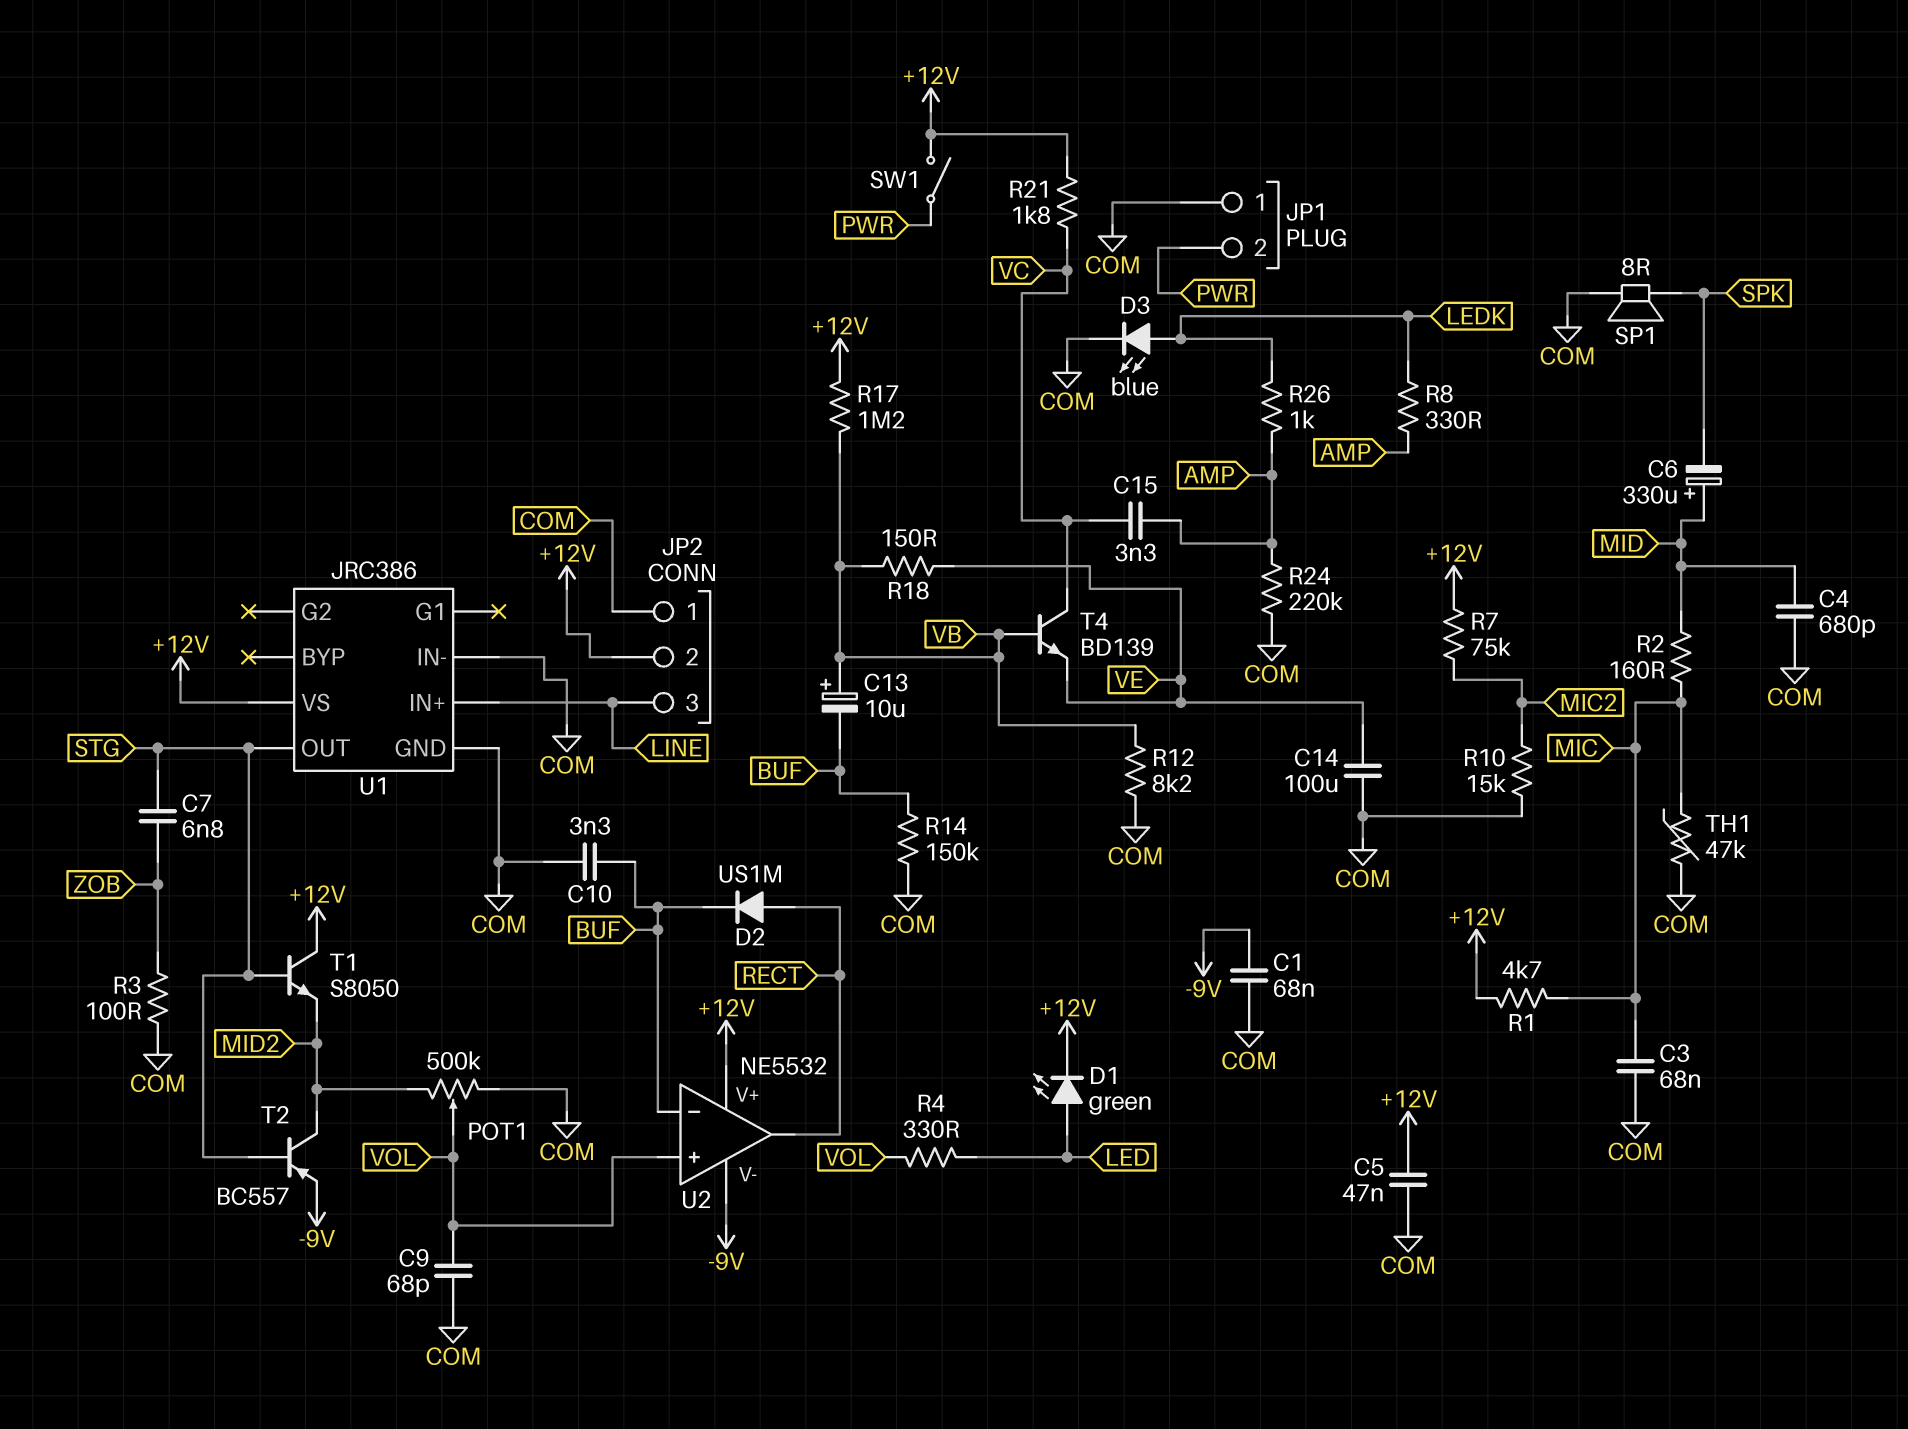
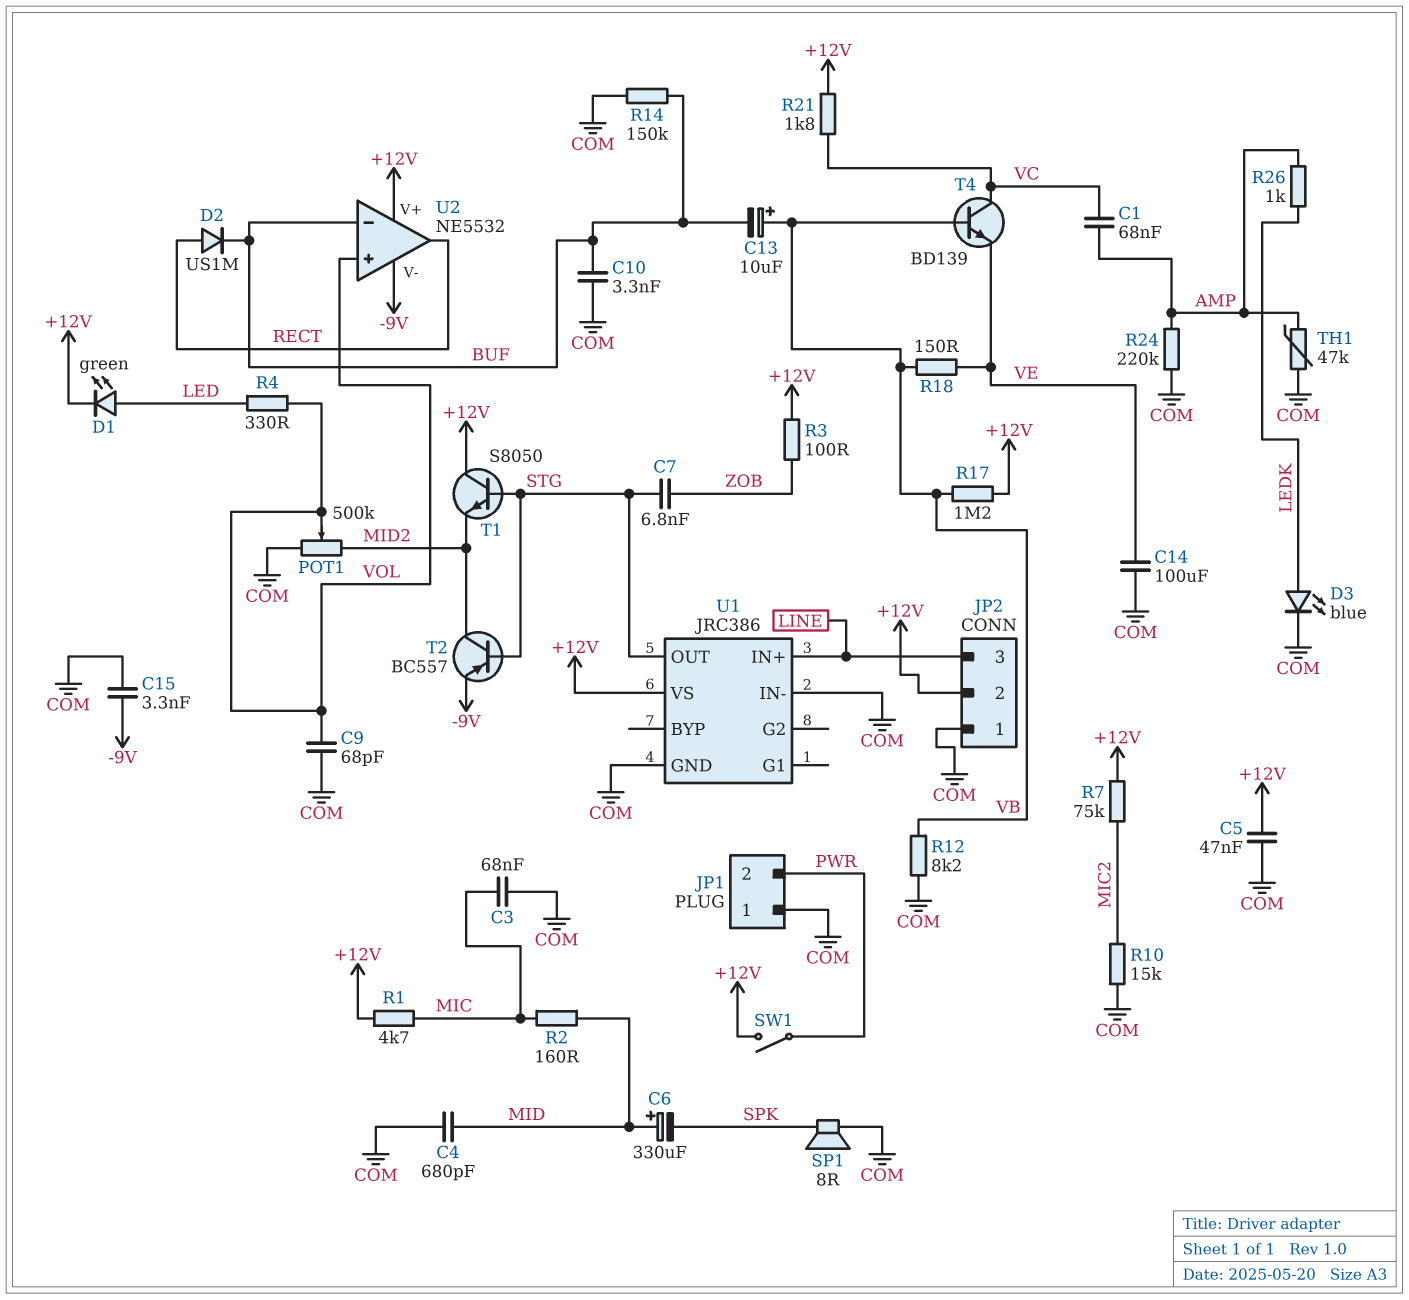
C1: 68nF (-9V, COM) -> 68nF (AMP, VC)
C15: 3.3nF (AMP, VC) -> 3.3nF (-9V, COM)
R3: 100 (COM, ZOB) -> 100 (+12V, ZOB)
R8: 330 (AMP, LEDK) -> none
TH1: 47k (COM, MIC) -> 47k (AMP, COM)

